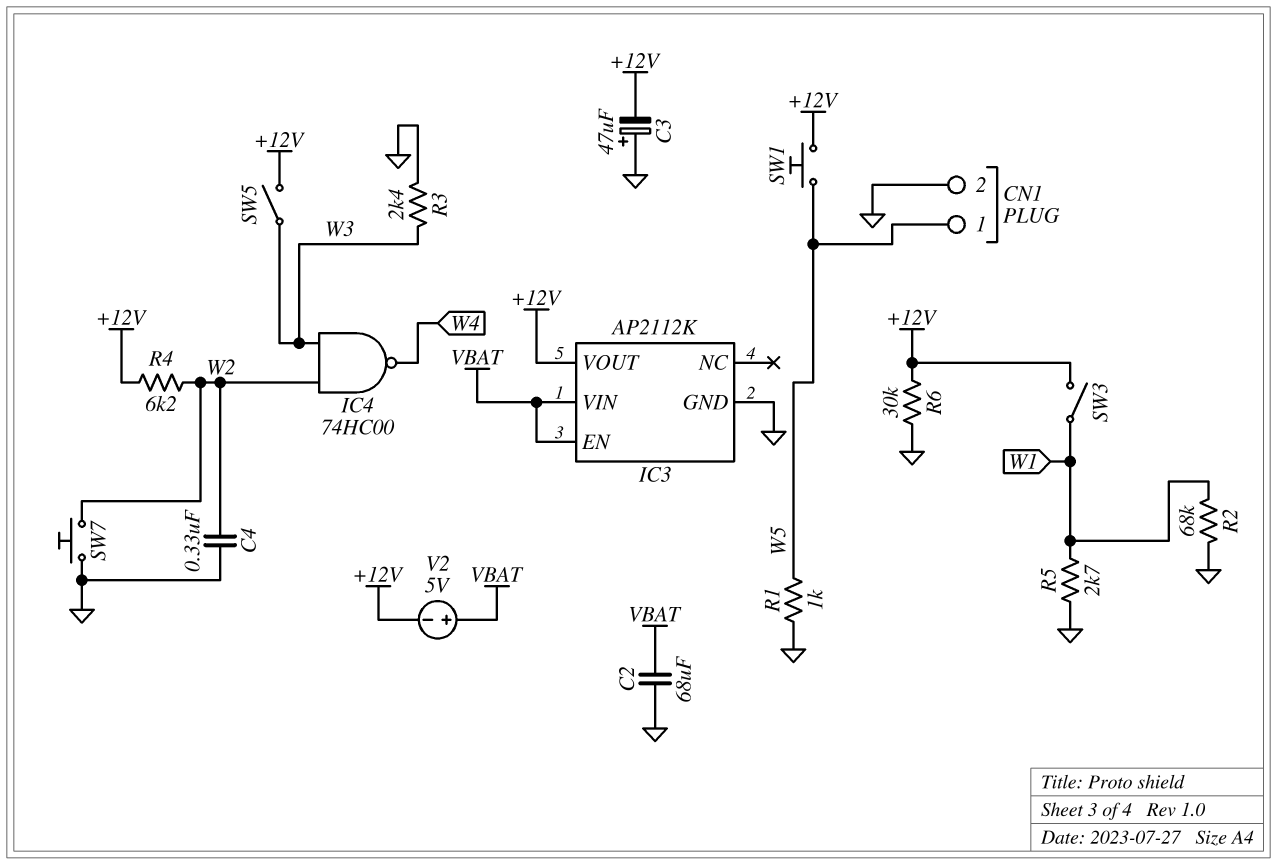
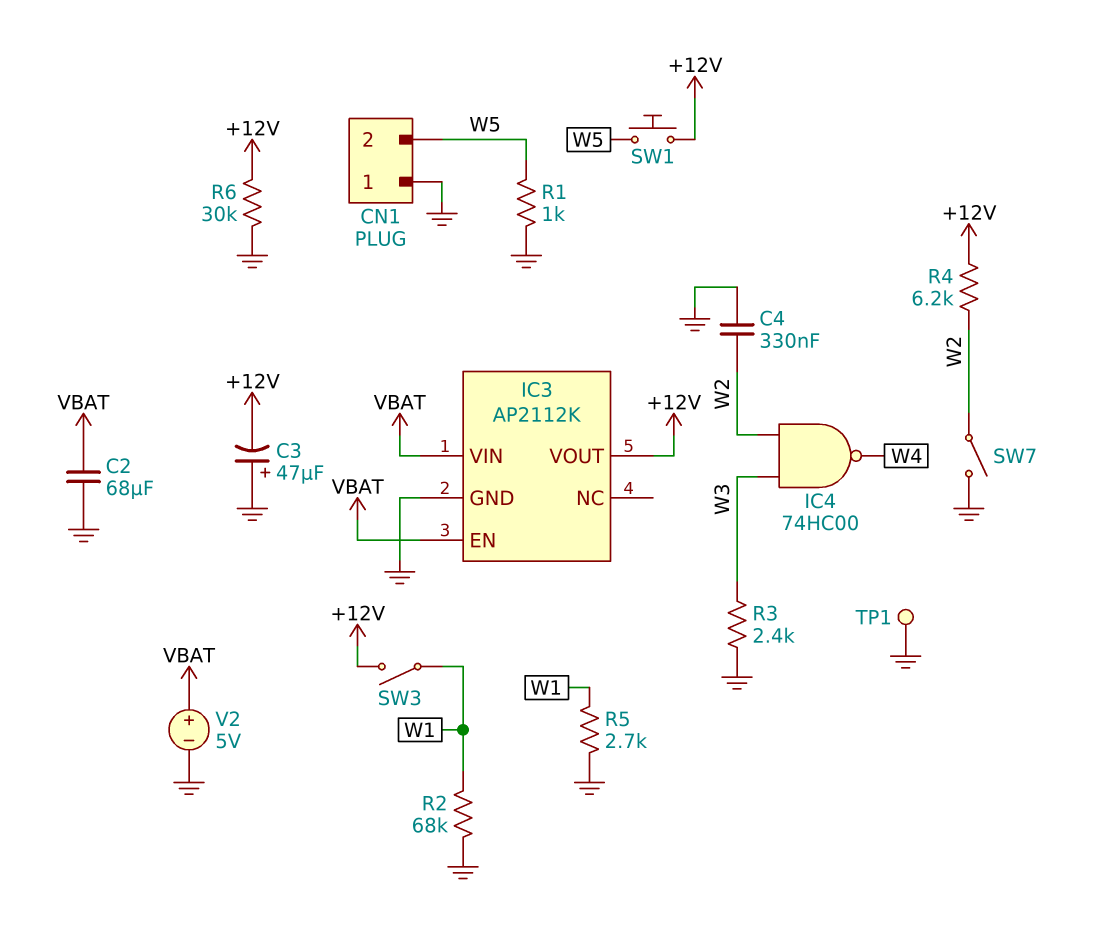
CN1 pin 1: W5 -> GND
CN1 pin 2: GND -> W5
SW5: switch (+12V, W3) -> none
SW7: button (GND, W2) -> switch (GND, W2)
TP1: none -> test point (GND)
V2: 5V (plus VBAT, minus +12V) -> 5V (plus VBAT, minus GND)

